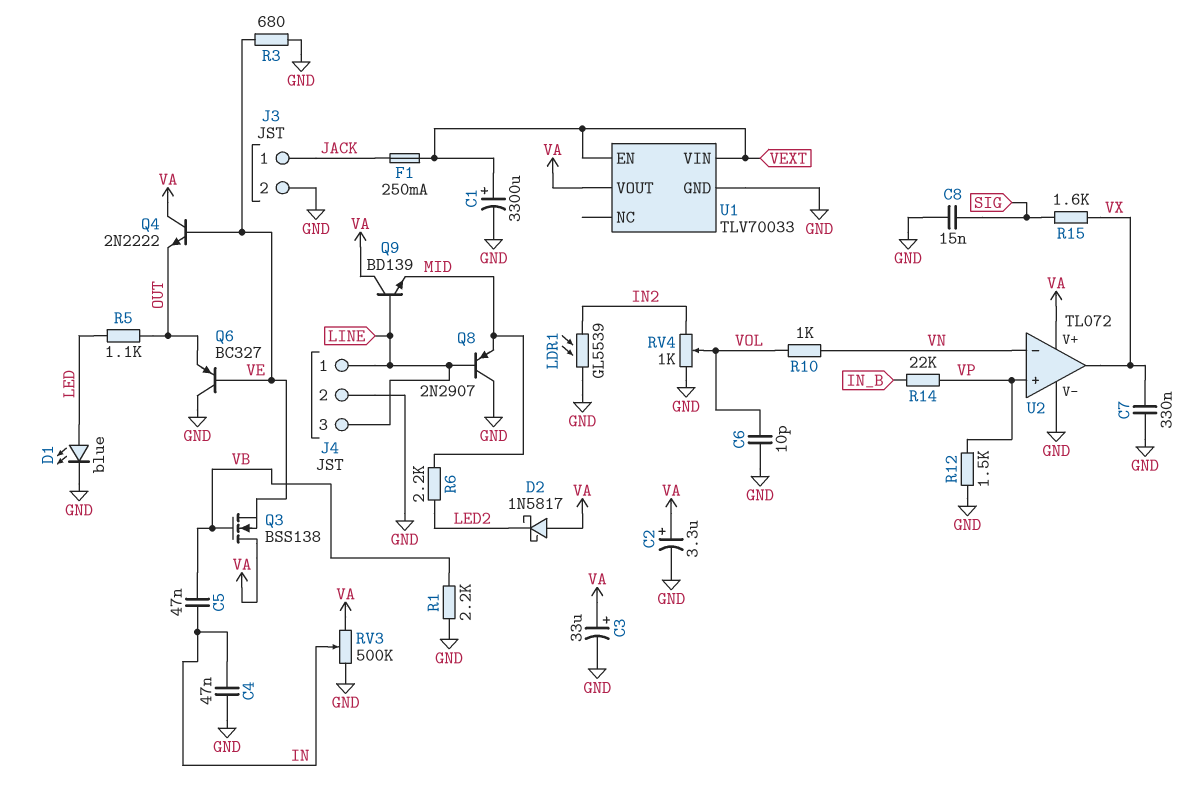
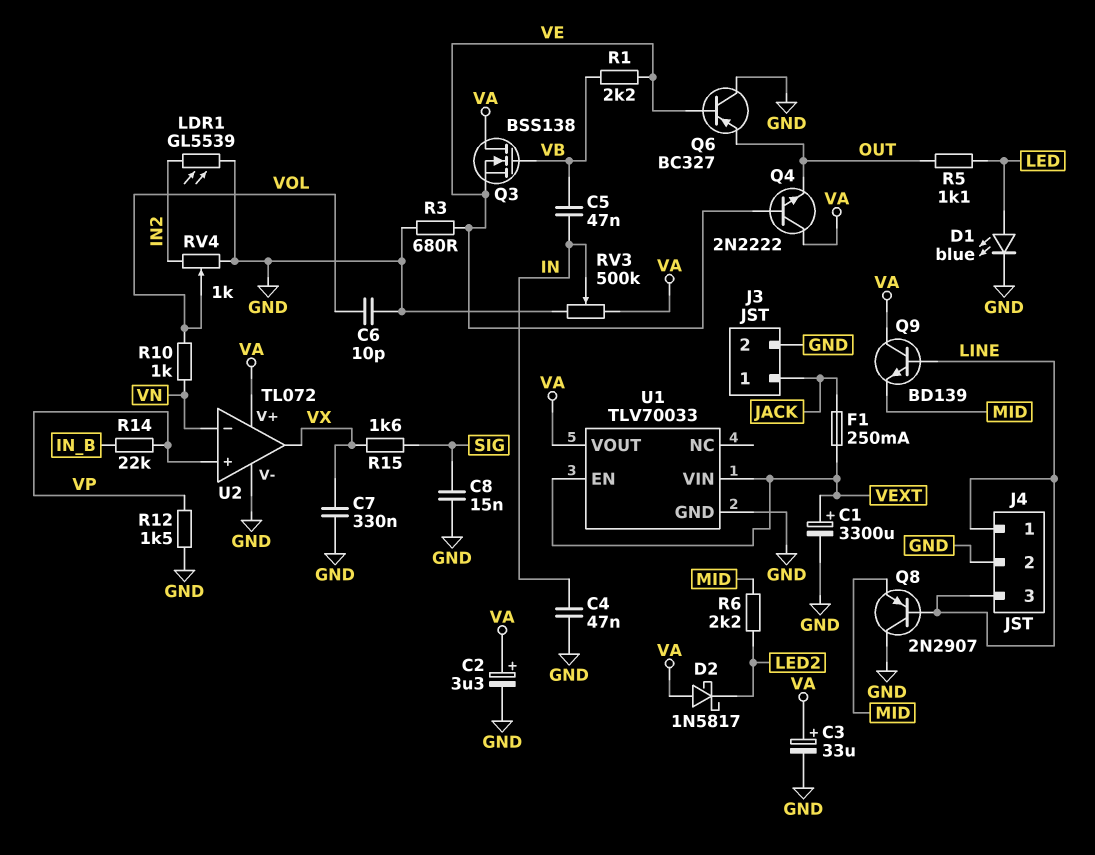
R1: 2.2k (GND, VB) -> 2.2k (VB, VE)

